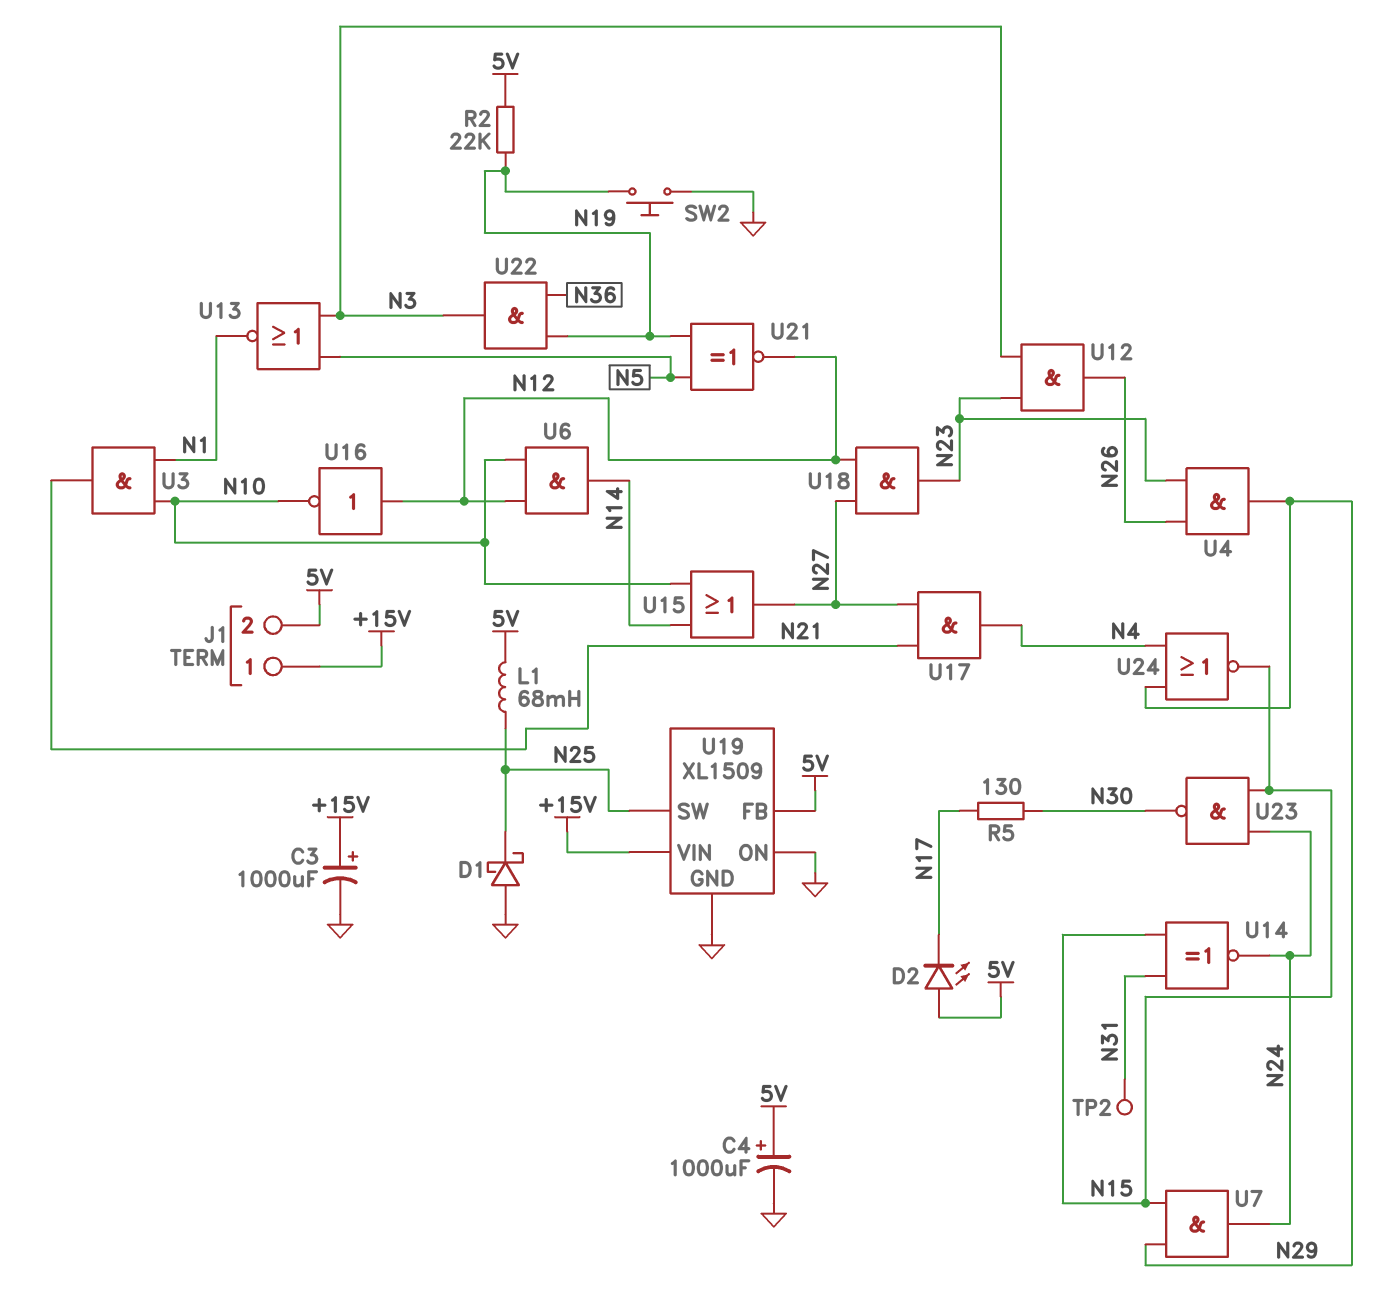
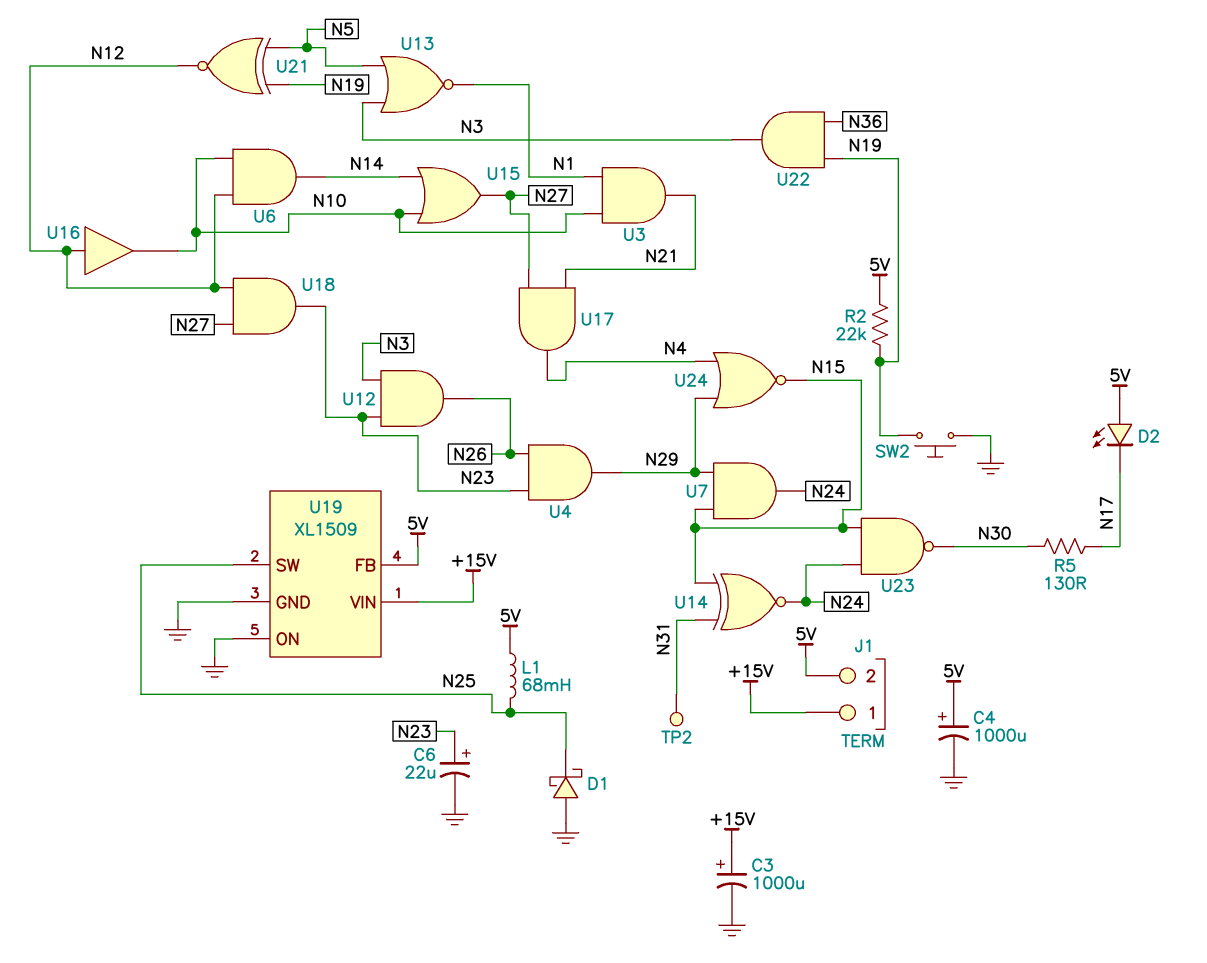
C6: none -> 22uF (plus N23, minus GND)
U16: NOT (in N12, out N10) -> buffer (in N12, out N10)

